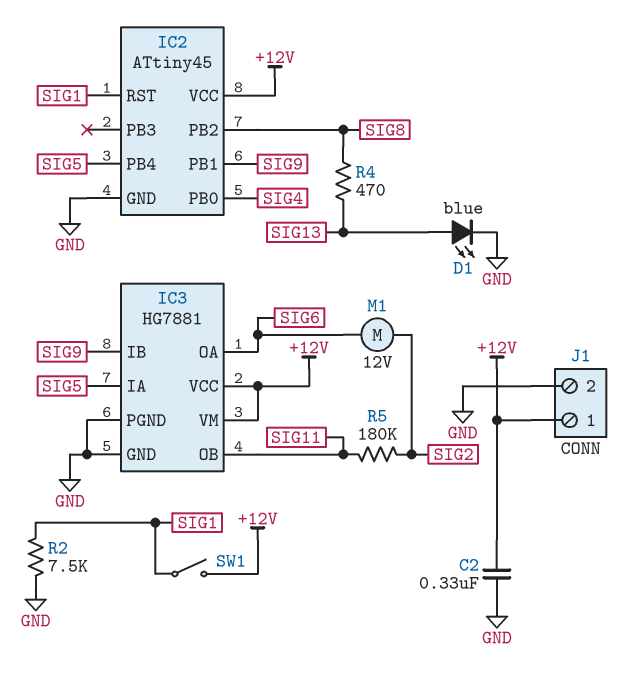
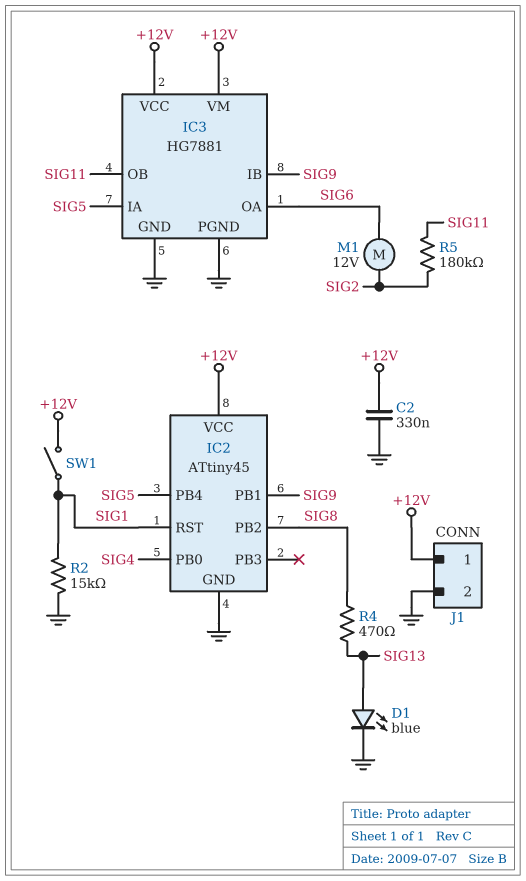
R2: 7.5k (GND, SIG1) -> 15k (GND, SIG1)

